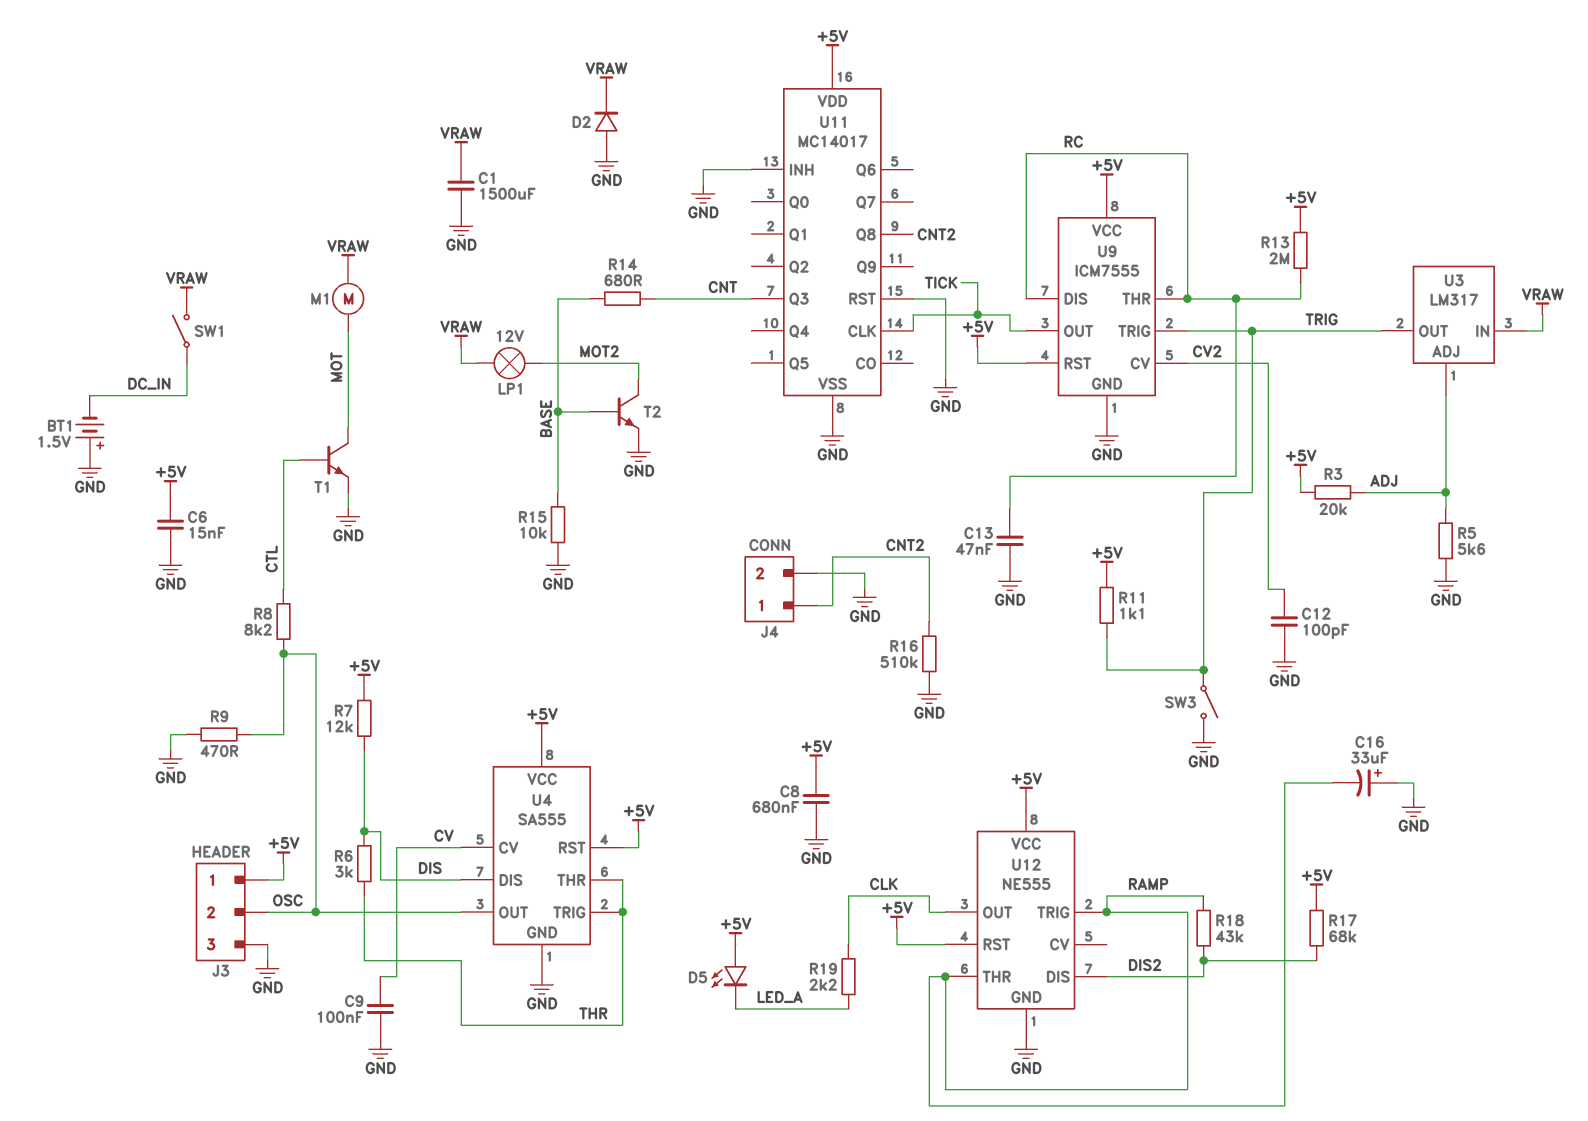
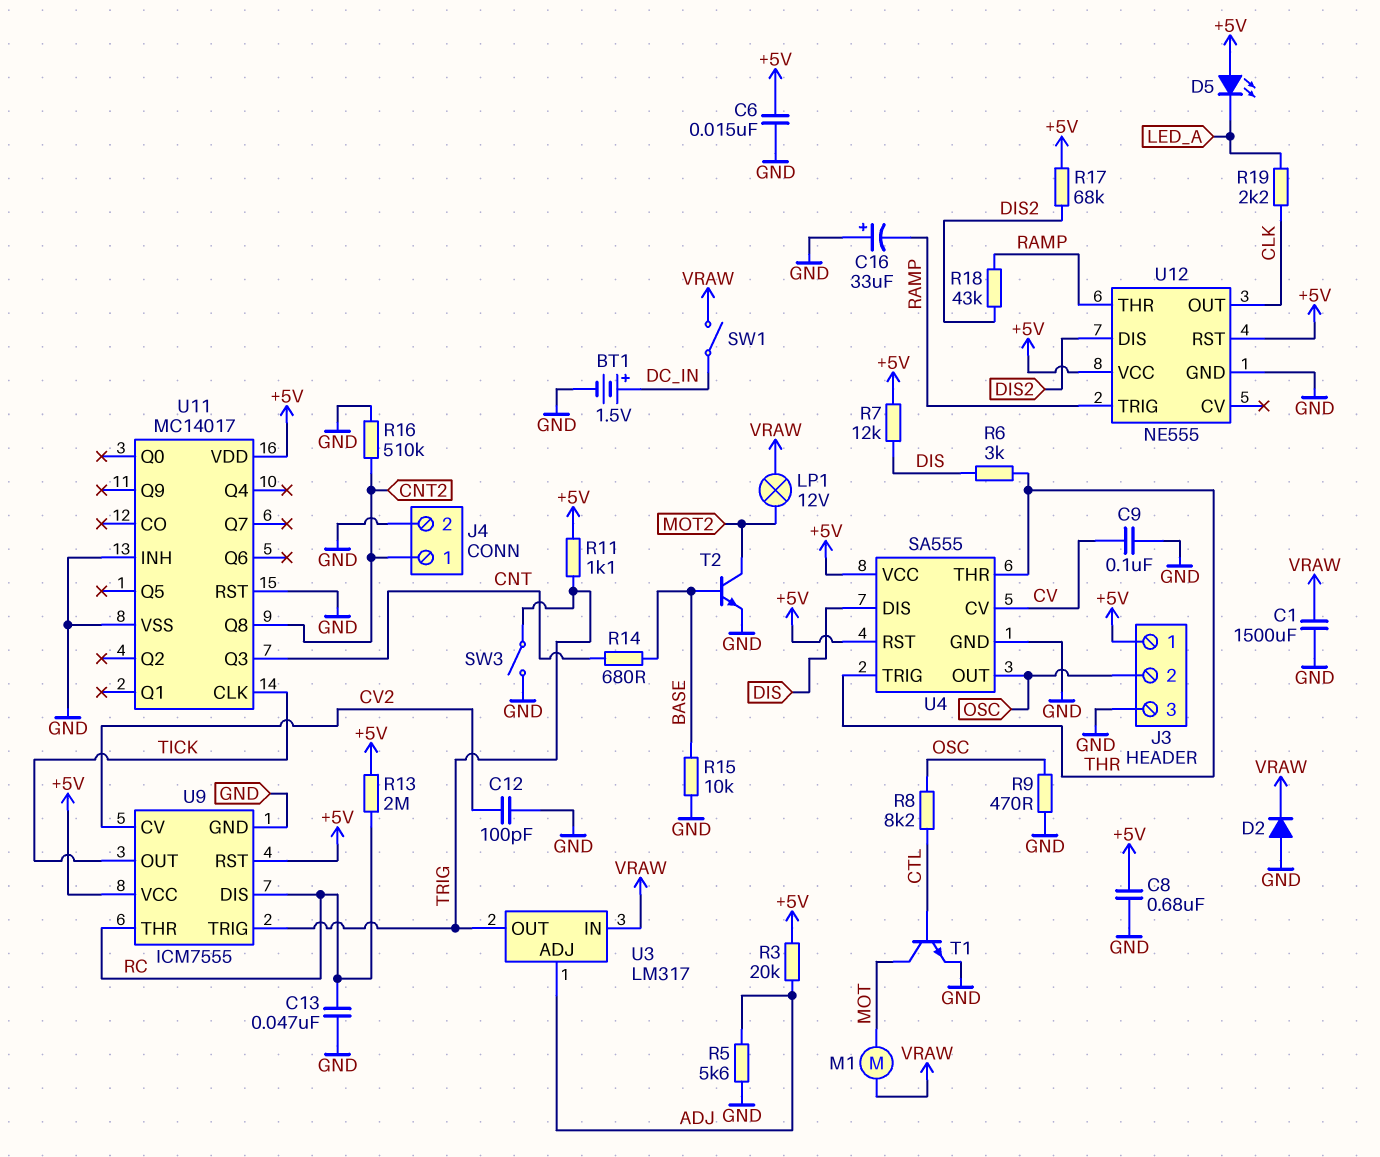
BT1: 1.5V (plus GND, minus DC_IN) -> 1.5V (plus DC_IN, minus GND)

